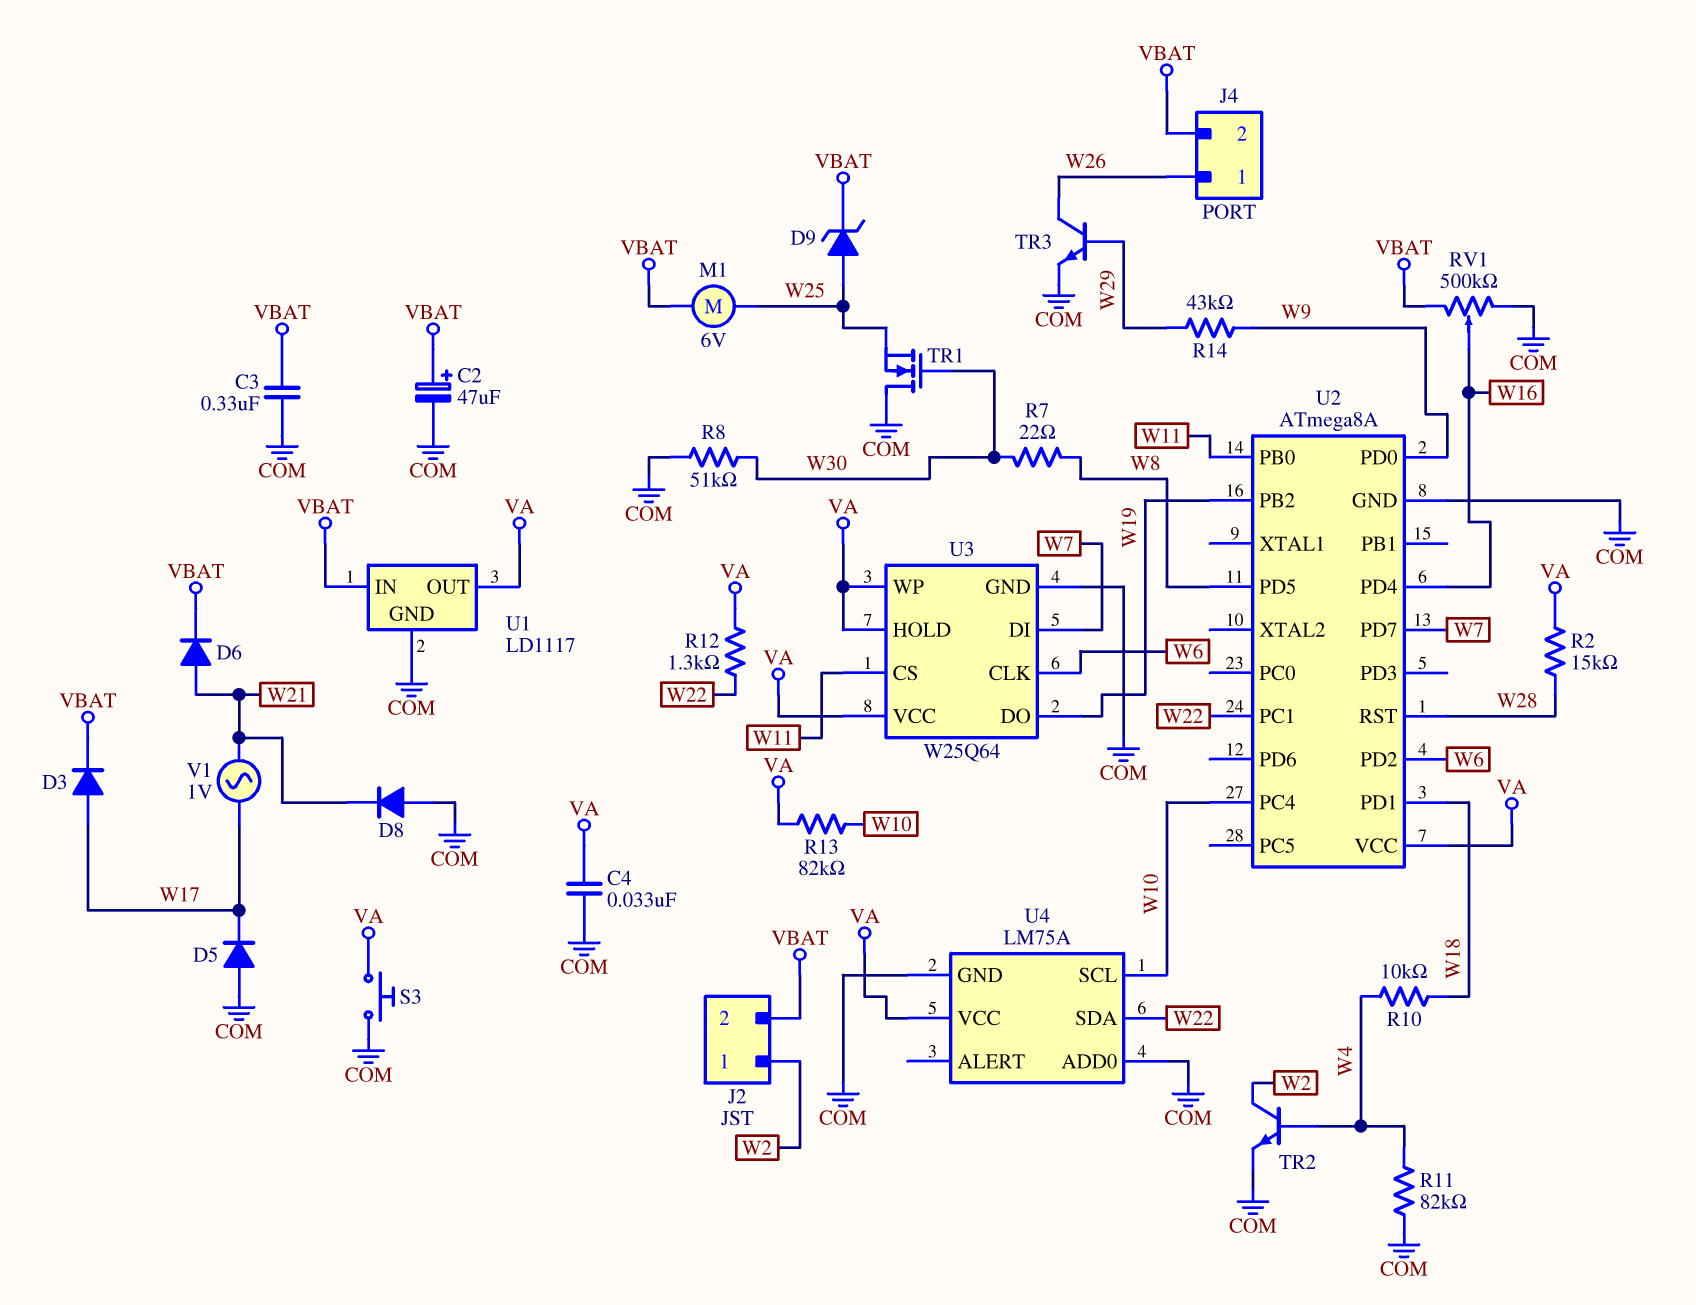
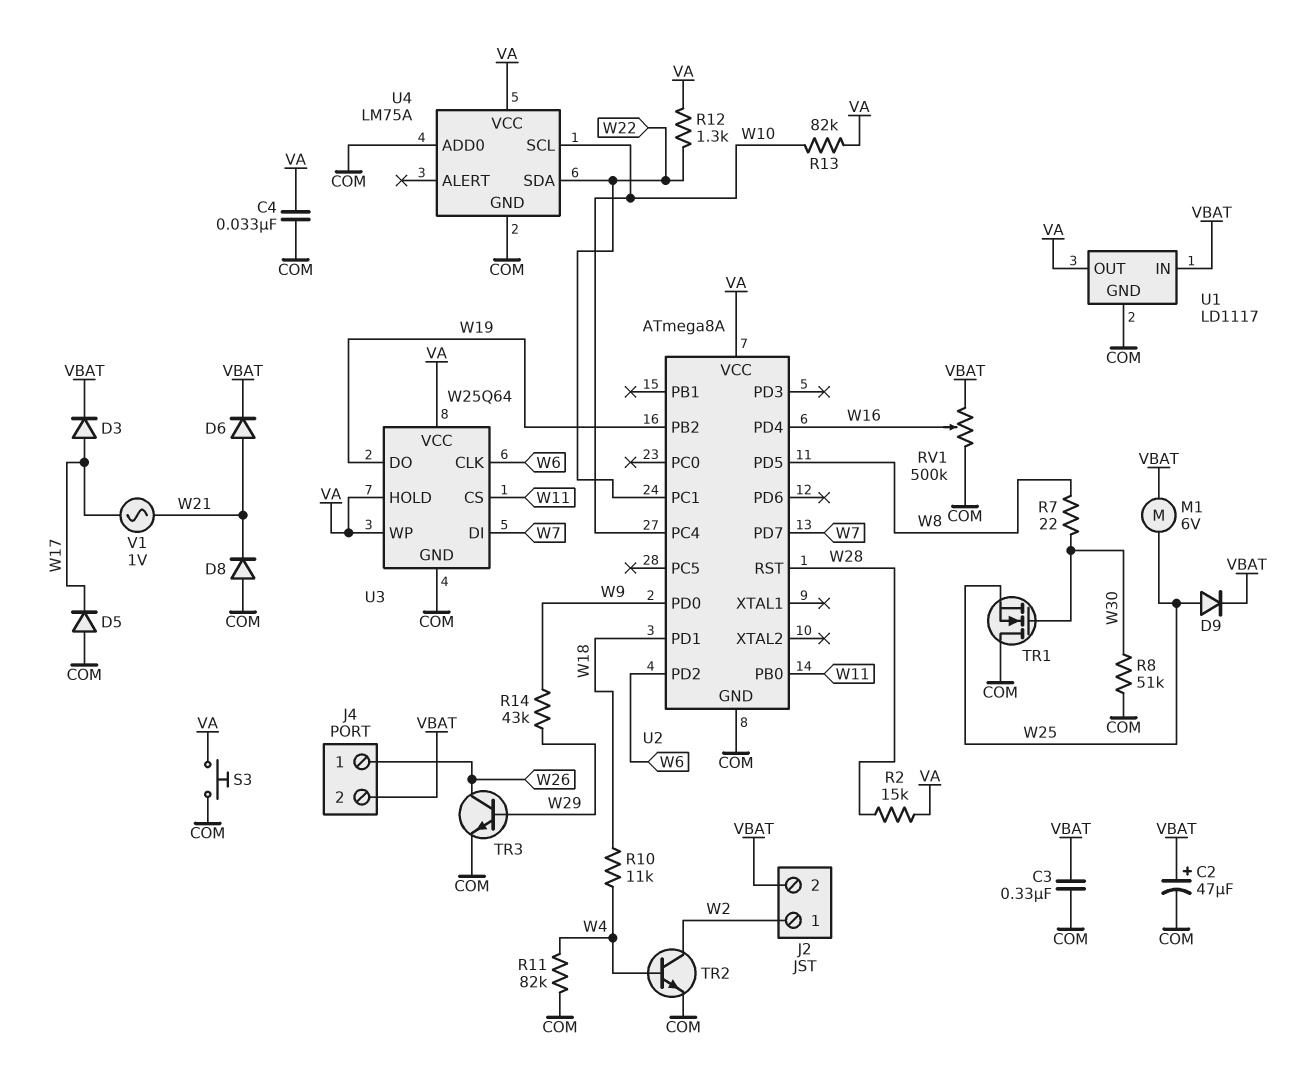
D9: zener (A W25, K VBAT) -> diode (A W25, K VBAT)
R10: 10k (W4, W18) -> 11k (W4, W18)

